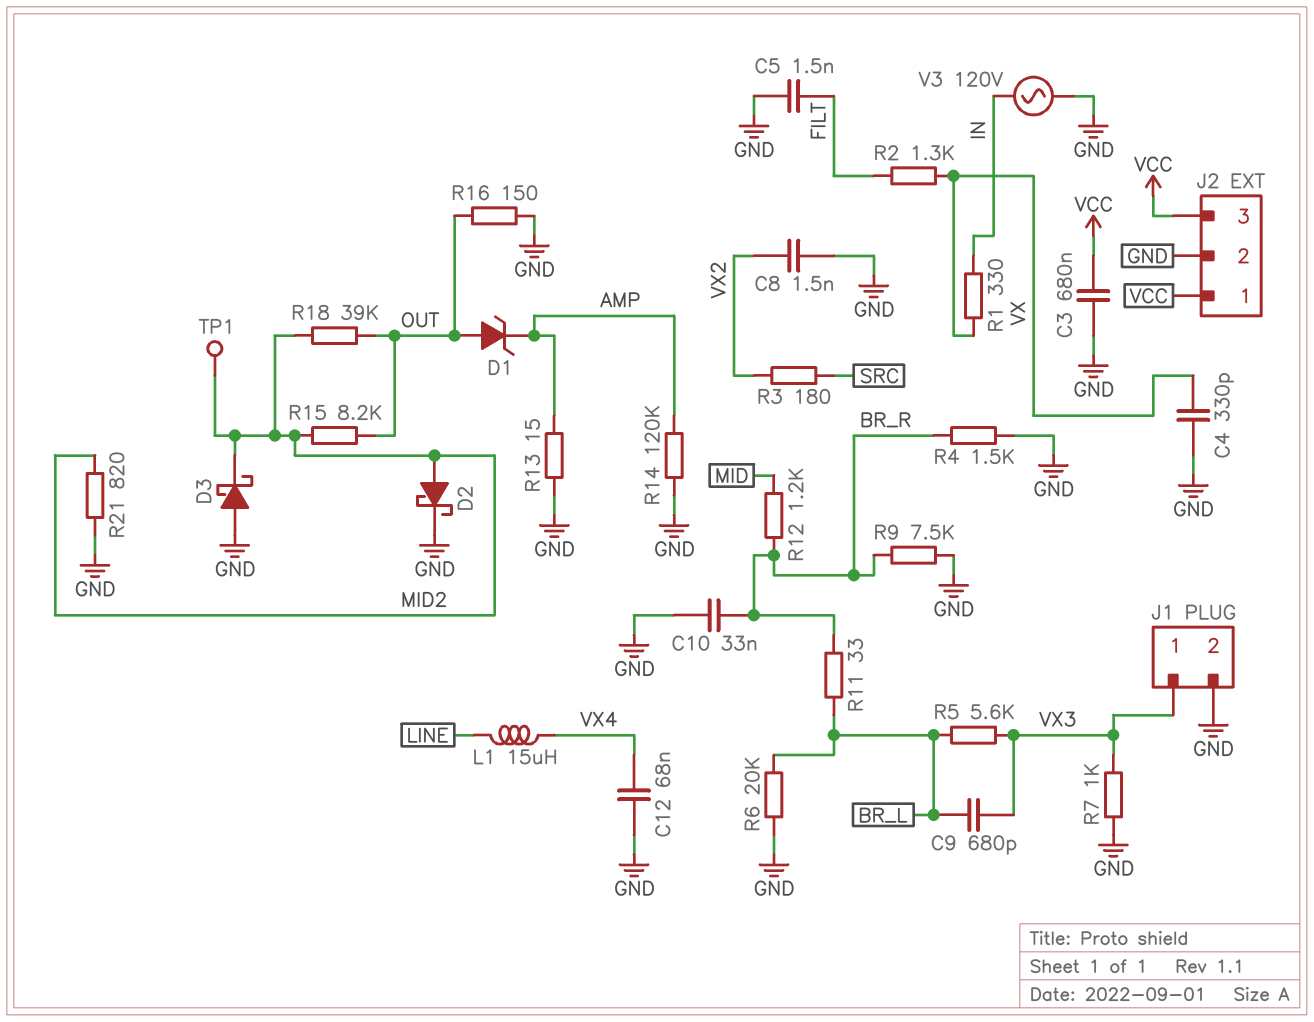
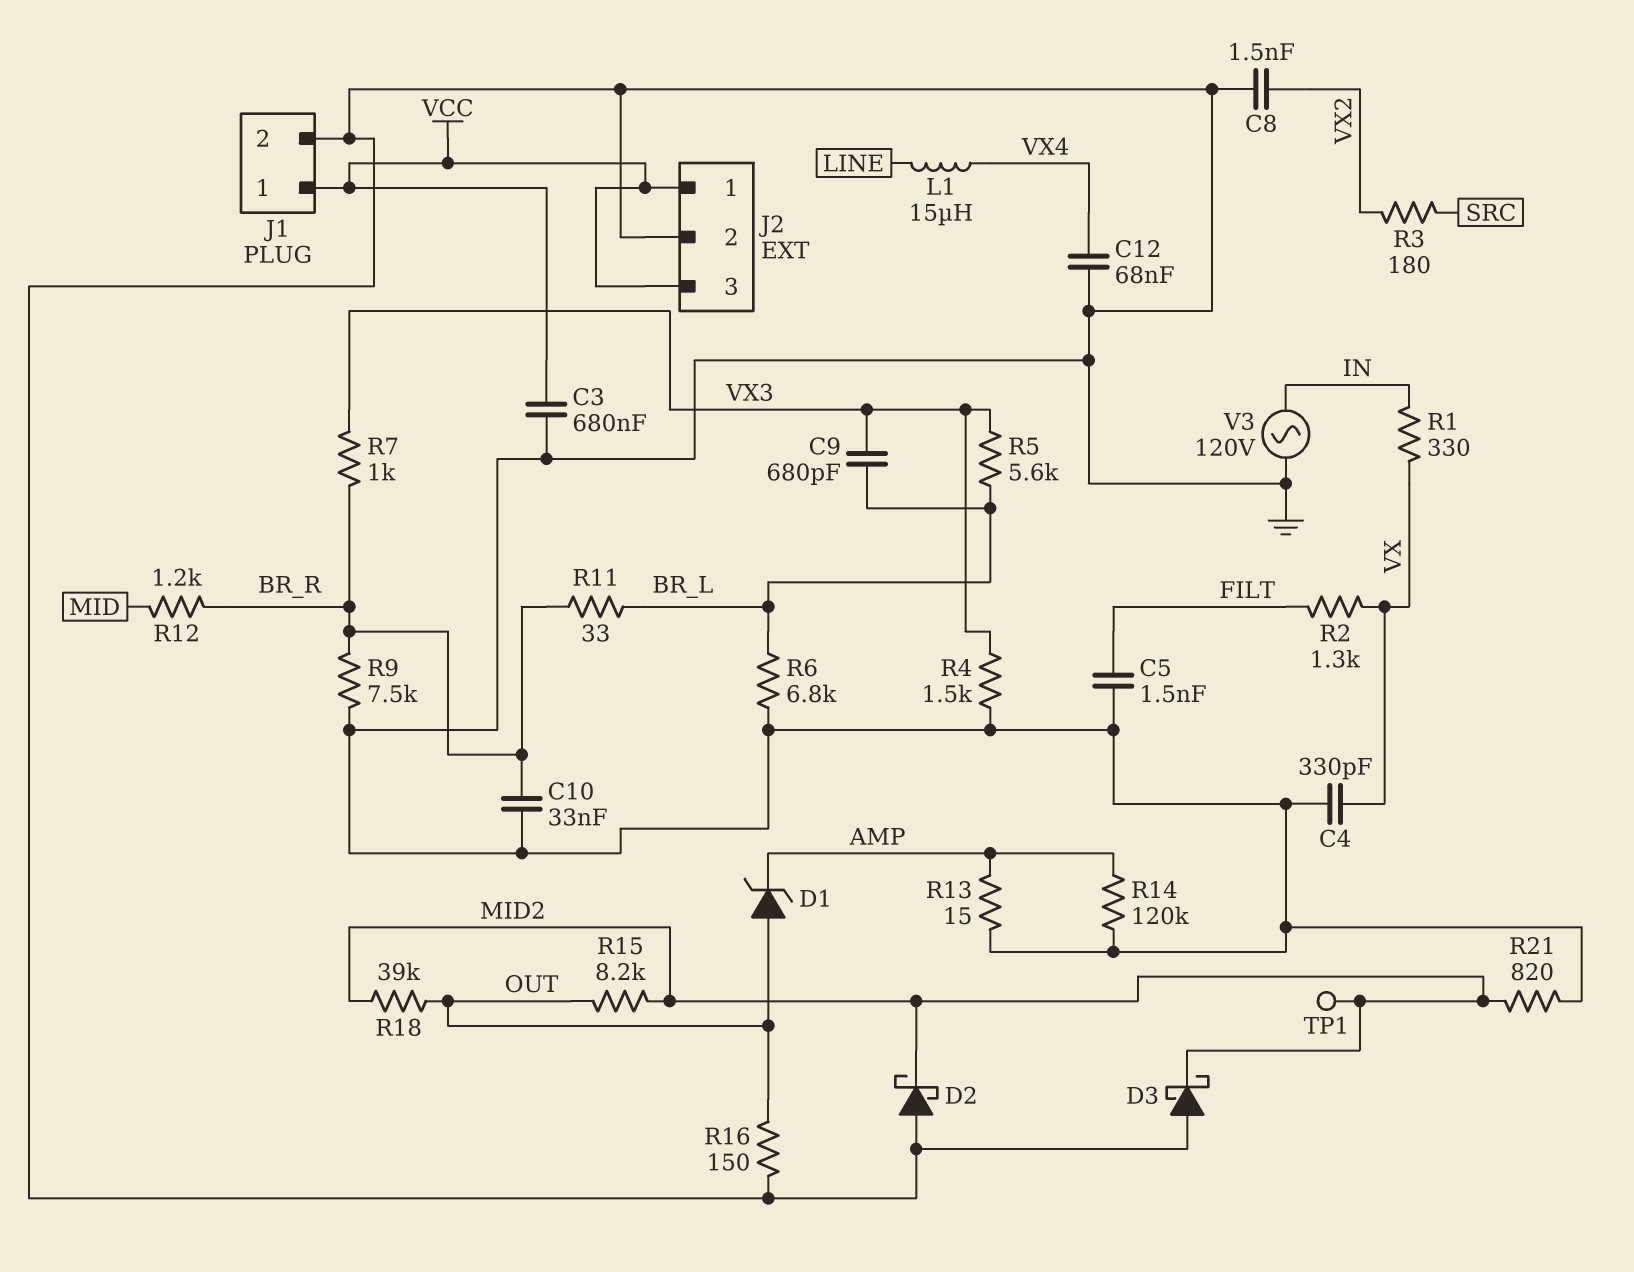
D2: schottky (A MID2, K GND) -> schottky (A GND, K MID2)
J1 pin 1: VX3 -> VCC
R4: 1.5k (BR_R, GND) -> 1.5k (GND, VX3)
R6: 20k (BR_L, GND) -> 6.8k (BR_L, GND)
R7: 1k (GND, VX3) -> 1k (BR_R, VX3)

